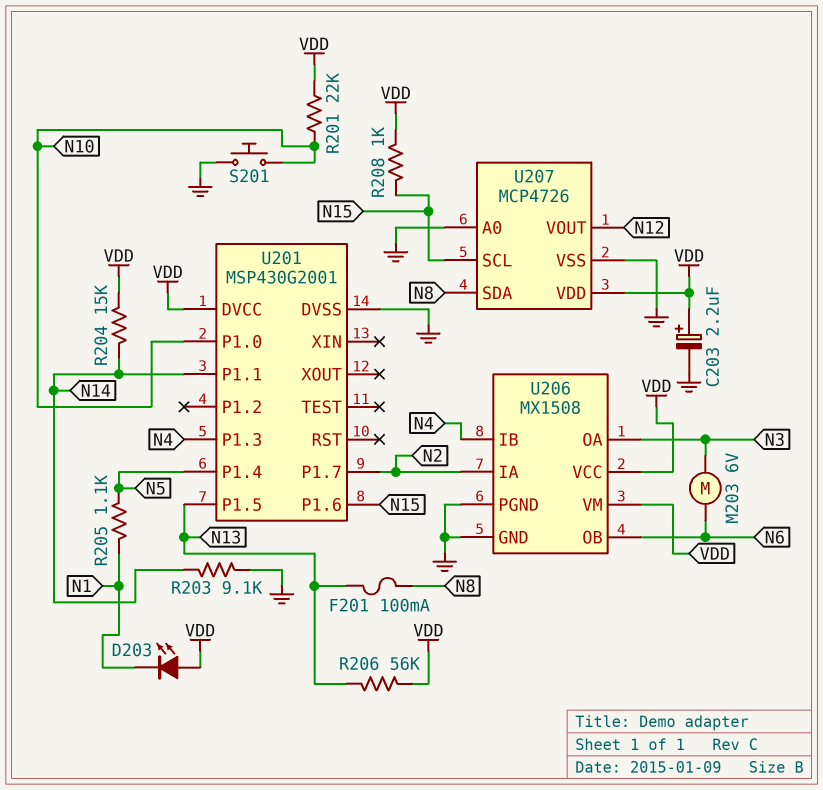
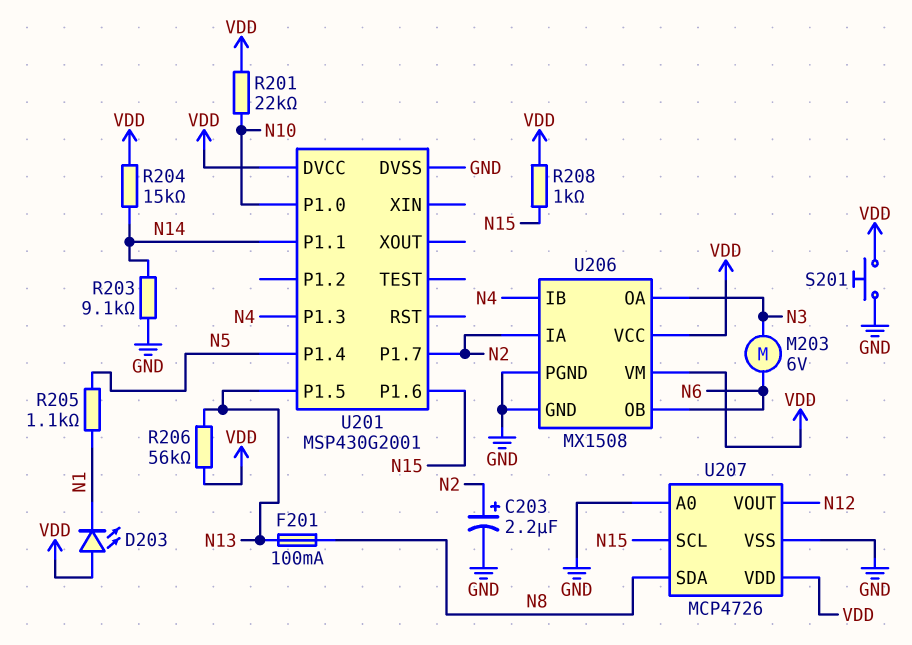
C203: 2.2uF (plus VDD, minus GND) -> 2.2uF (plus N2, minus GND)
S201: button (GND, N10) -> button (GND, VDD)

